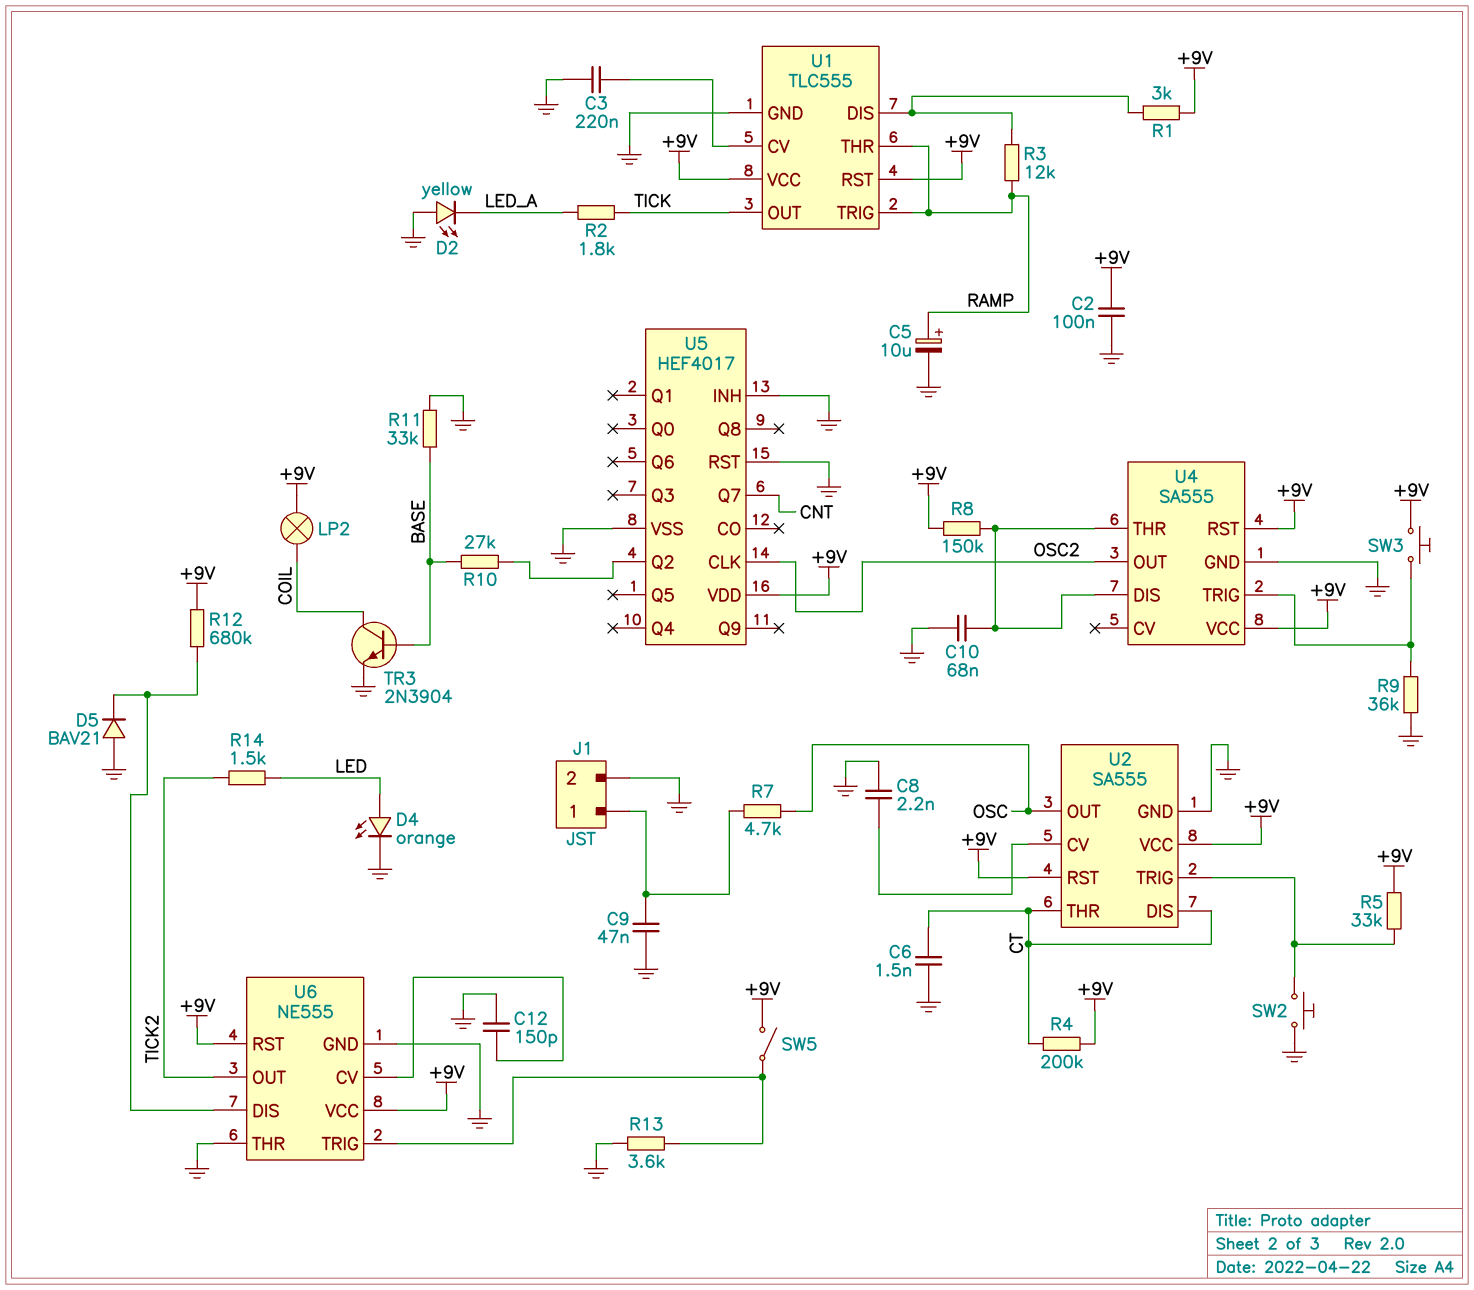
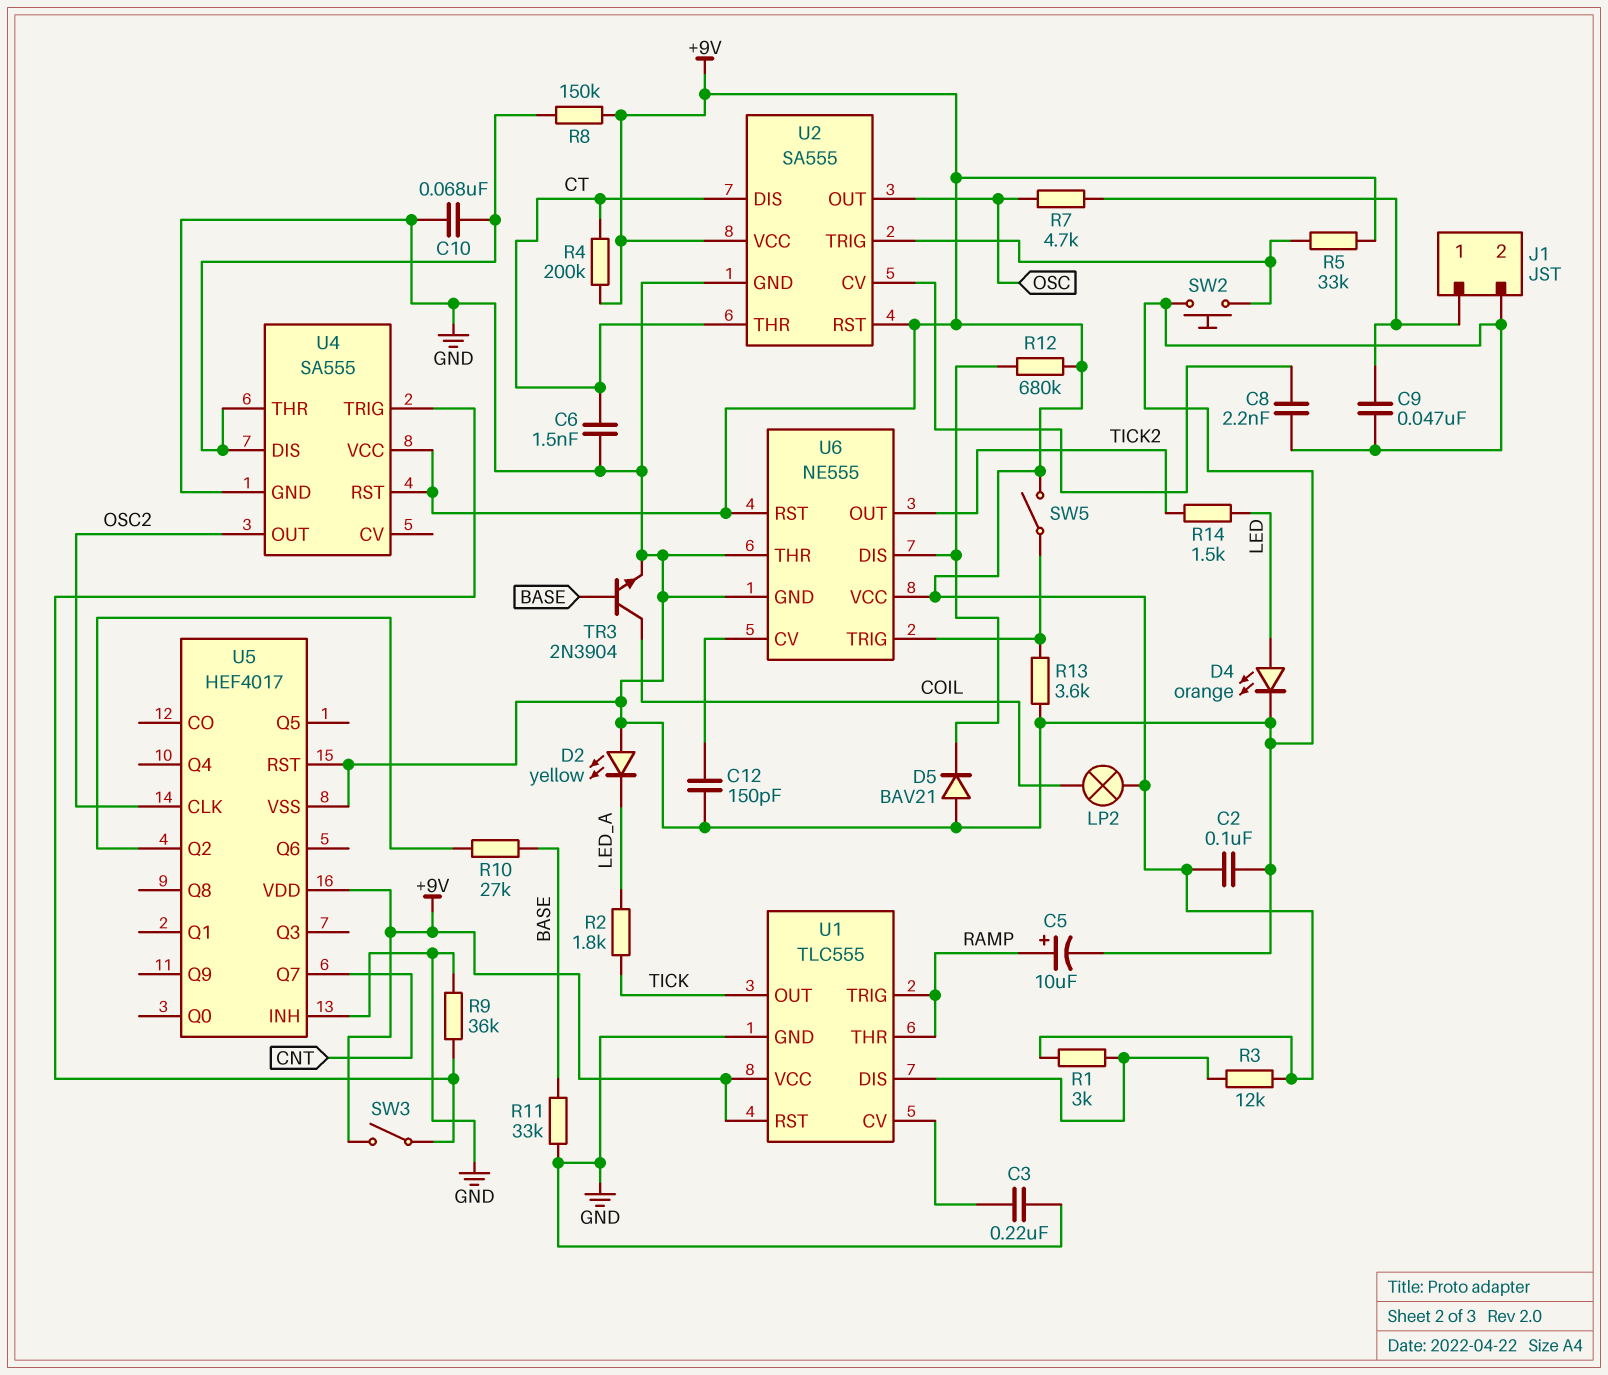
R3: 12k (RAMP, U1/DIS) -> 12k (+9V, U1/DIS)
SW3: button (+9V, U4/TRIG) -> switch (+9V, U4/TRIG)

